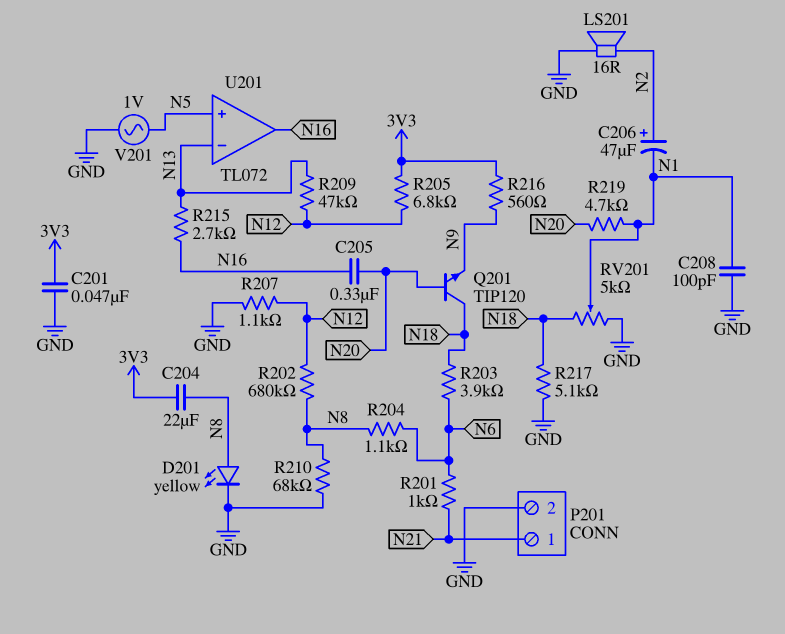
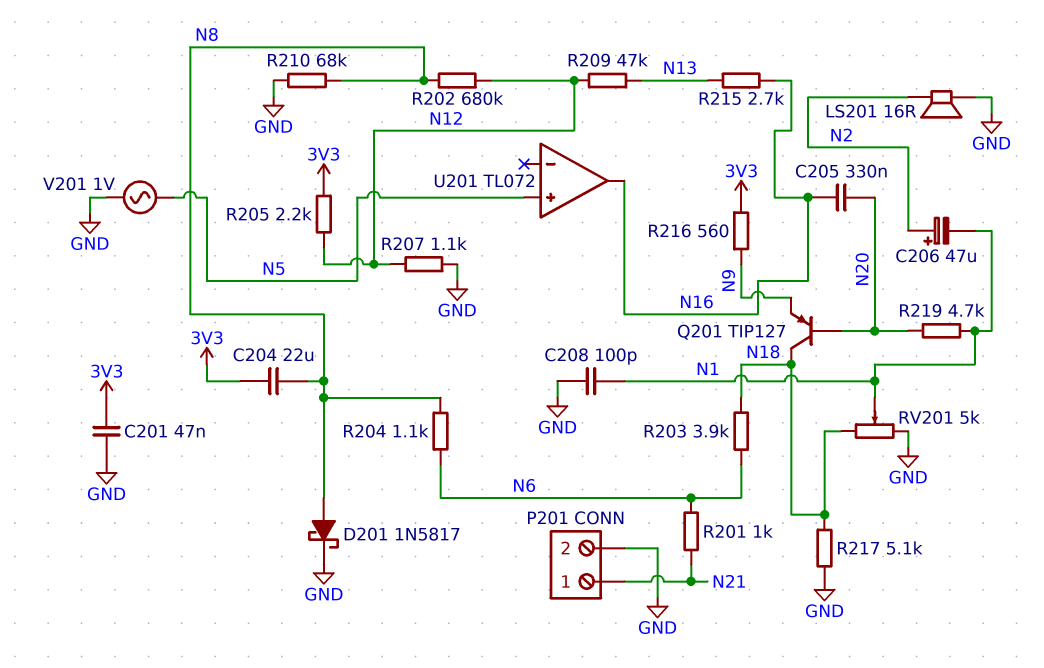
D201: LED yellow (A N8, K GND) -> schottky 1N5817 (A N8, K GND)
Q201: NPN TIP120 (B N20, C N18, E N9) -> PNP TIP127 (B N20, C N18, E N9)
R205: 6.8k (3V3, N12) -> 2.2k (3V3, N12)
U201 pin in-: N13 -> none

